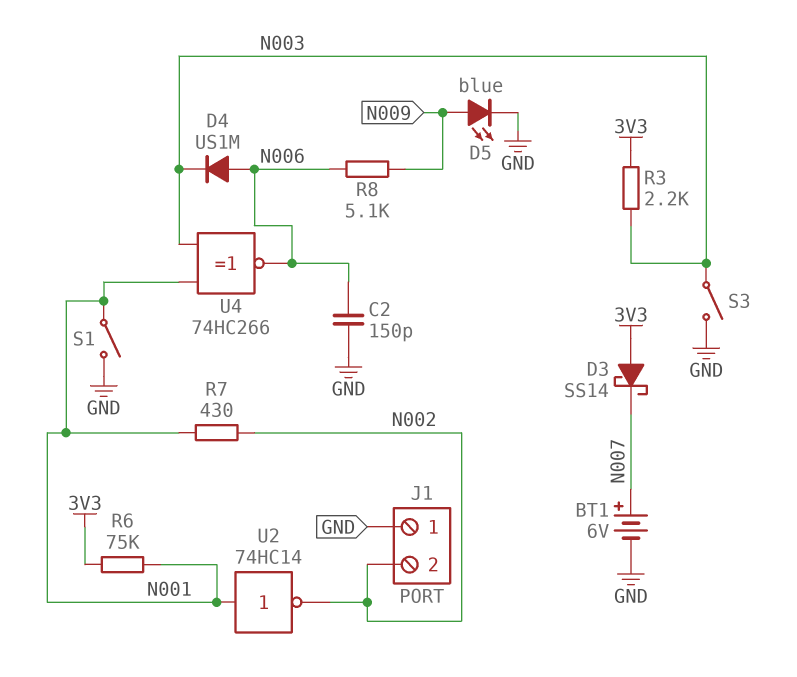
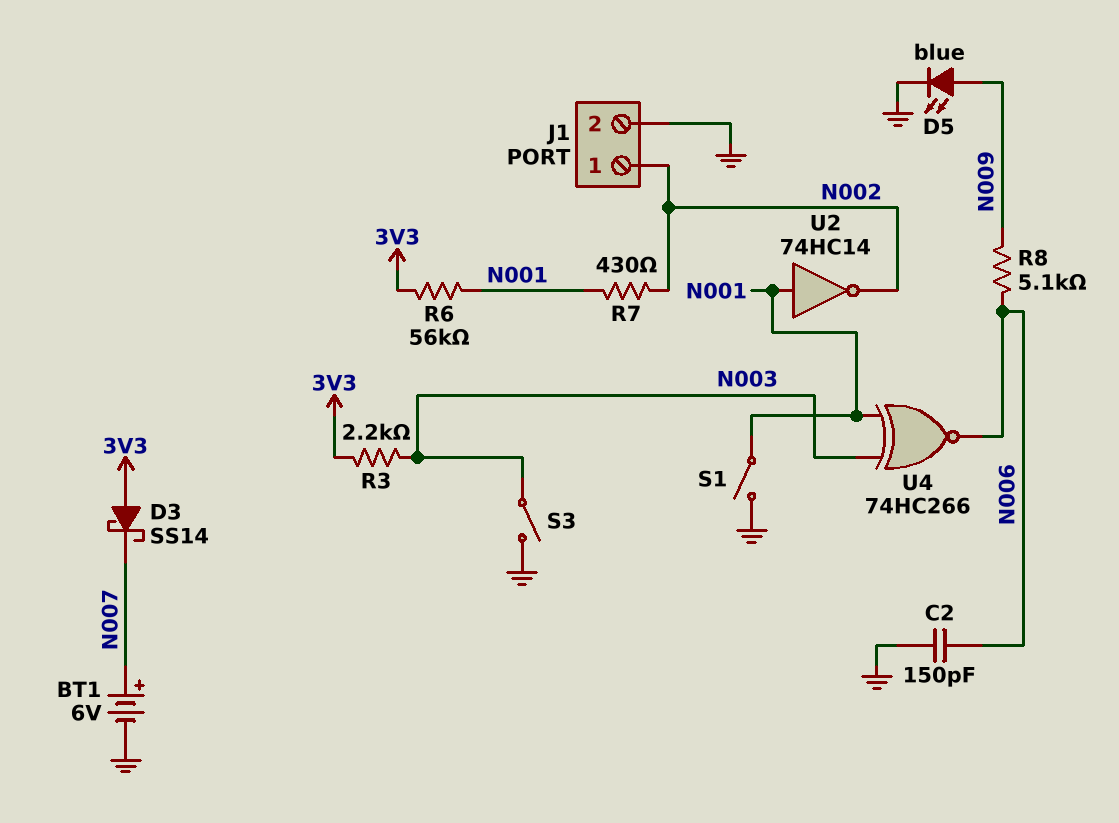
D4: diode US1M (A N006, K N003) -> none
J1 pin 1: GND -> N002
J1 pin 2: N002 -> GND
R6: 75k (3V3, N001) -> 56k (3V3, N001)

